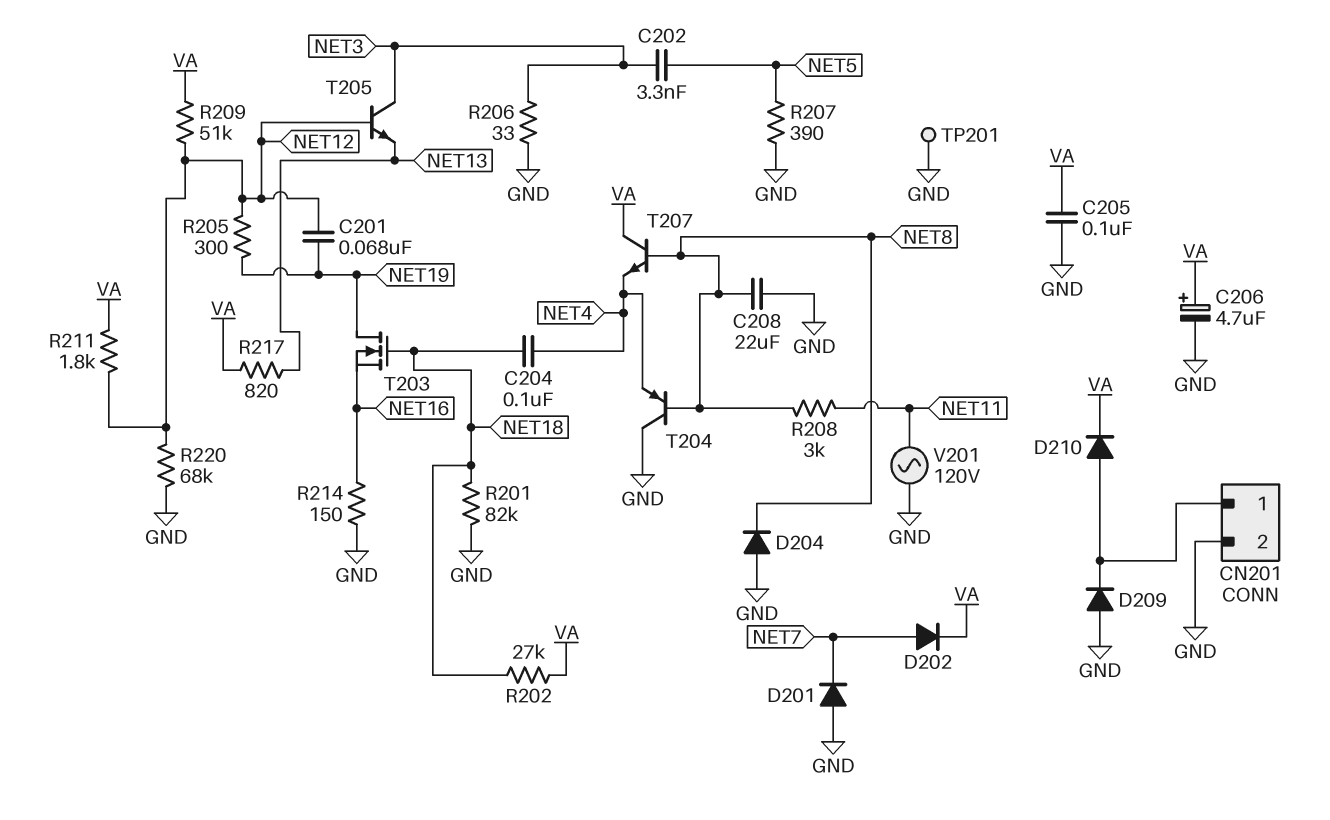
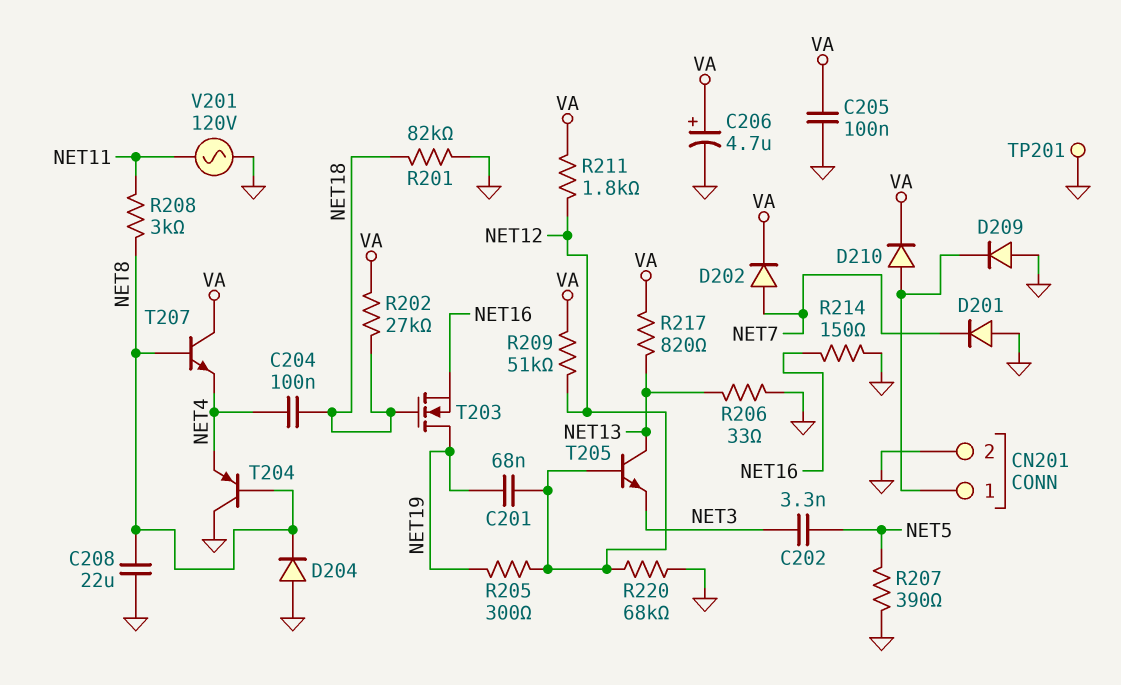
R206: 33 (GND, NET3) -> 33 (GND, NET13)
T205: NPN (B NET12, C NET3, E NET13) -> NPN (B NET12, C NET13, E NET3)

